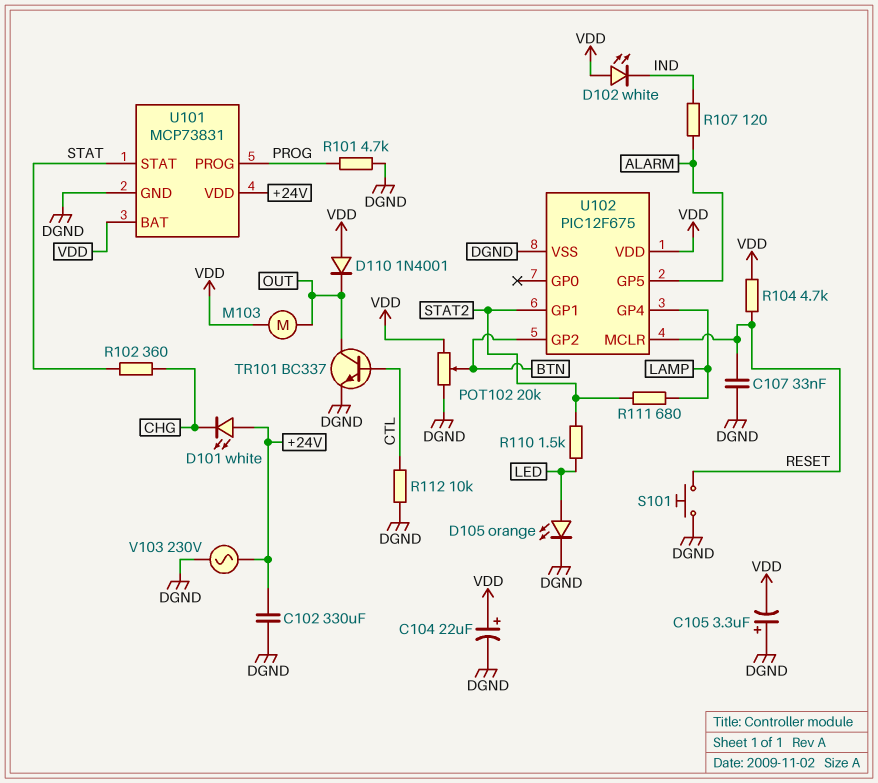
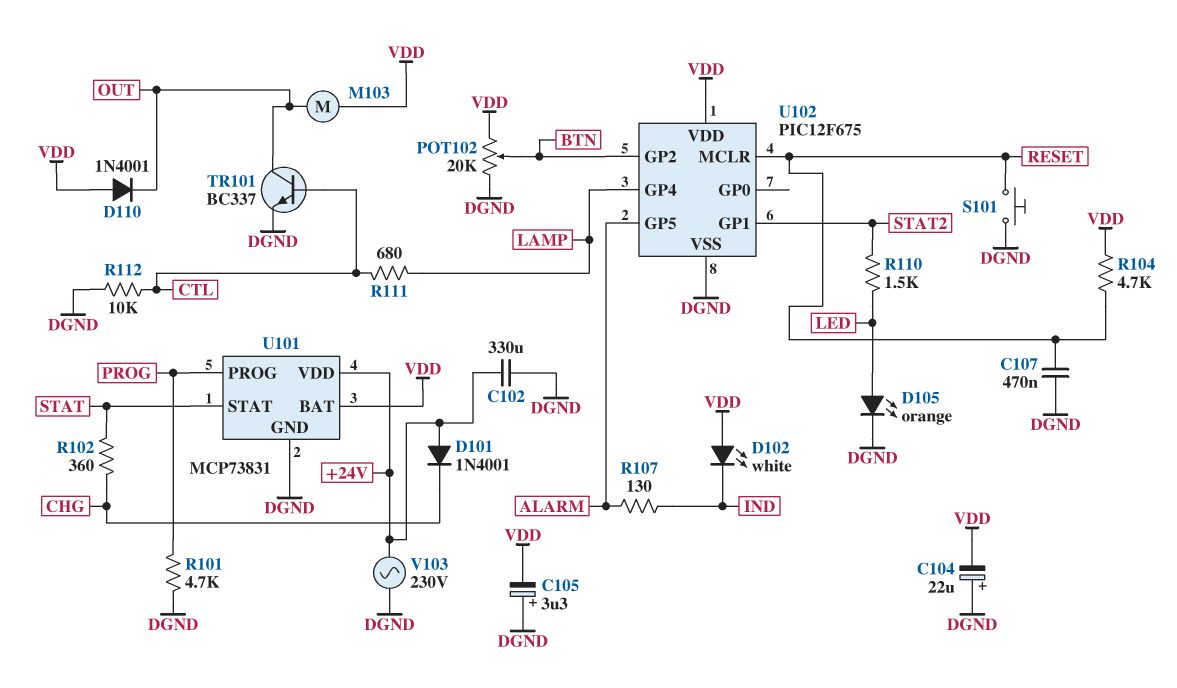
C104: 22uF (plus VDD, minus DGND) -> 22uF (plus DGND, minus VDD)
C107: 33nF (DGND, RESET) -> 470nF (DGND, RESET)
D101: LED white (A +24V, K CHG) -> diode 1N4001 (A +24V, K CHG)
R107: 120 (ALARM, IND) -> 130 (ALARM, IND)
R111: 680 (LAMP, STAT2) -> 680 (CTL, LAMP)

